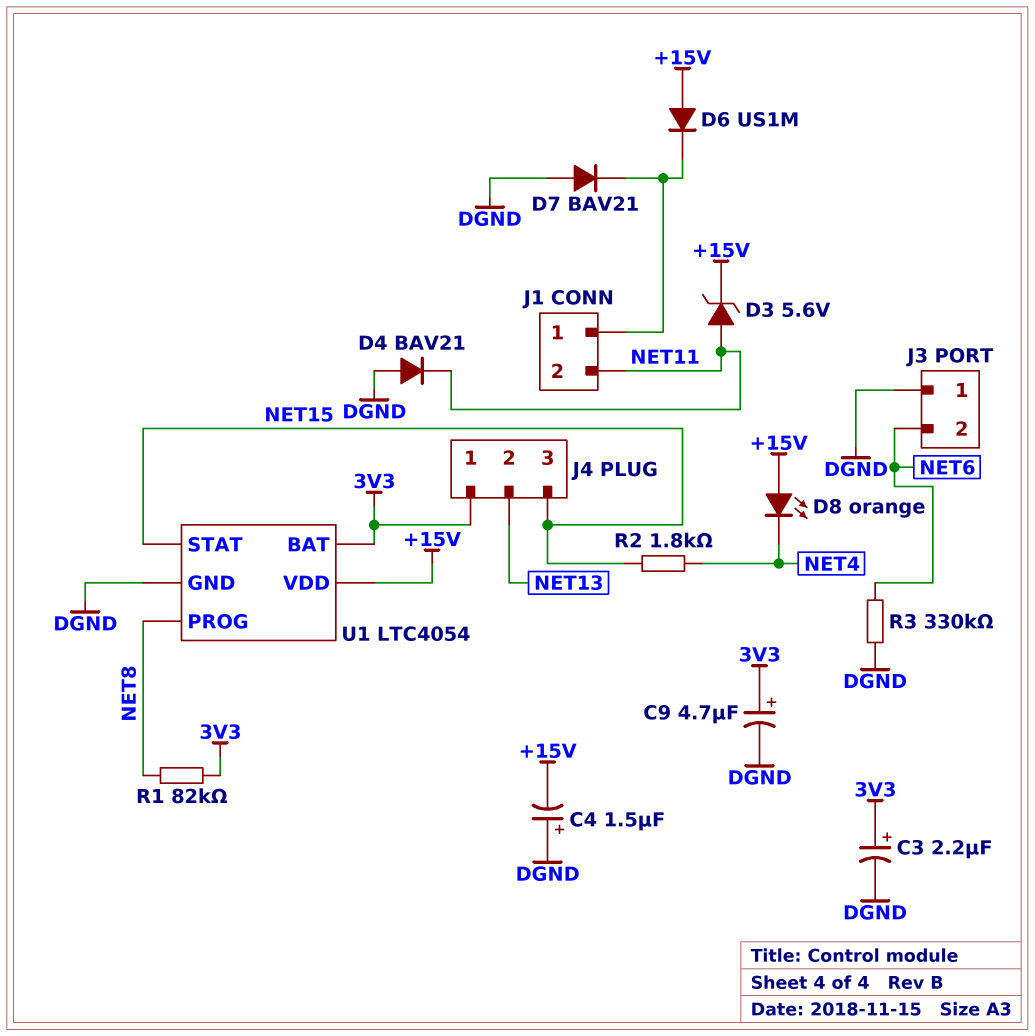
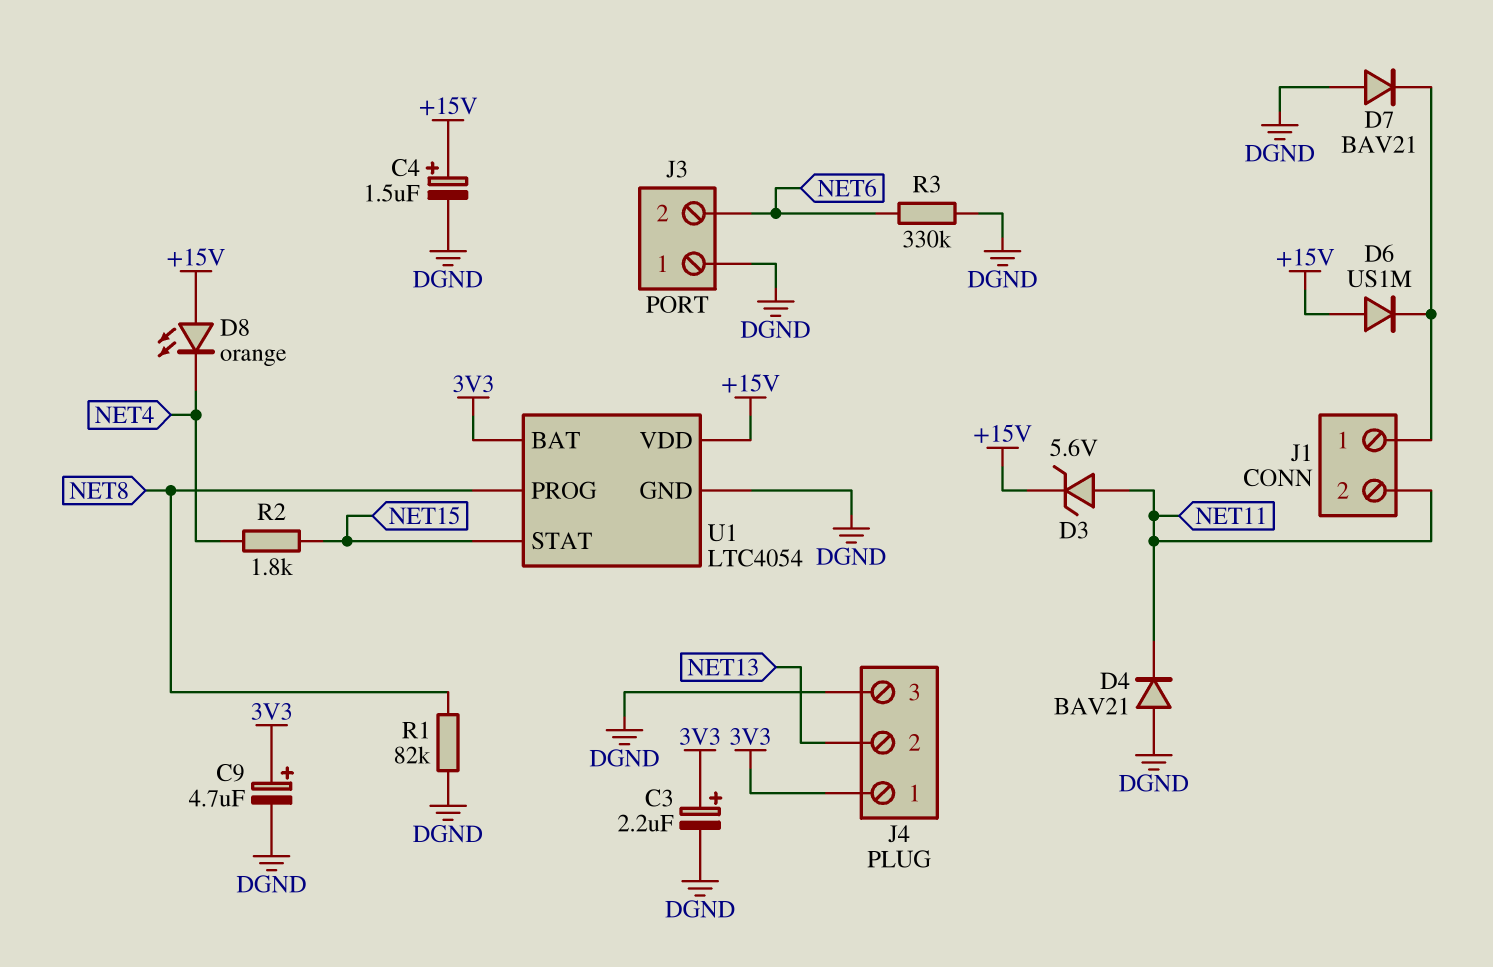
C4: 1.5uF (plus DGND, minus +15V) -> 1.5uF (plus +15V, minus DGND)
J4 pin 3: NET15 -> DGND
R1: 82k (3V3, NET8) -> 82k (DGND, NET8)

